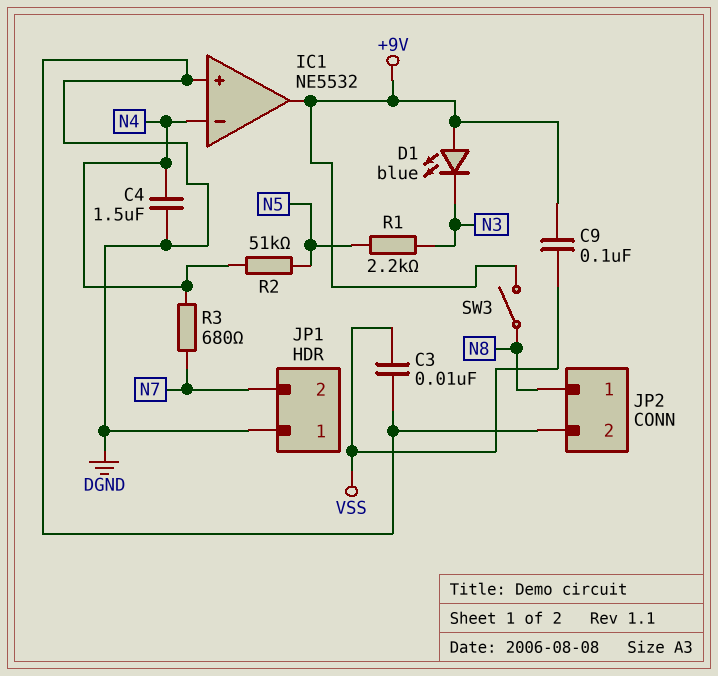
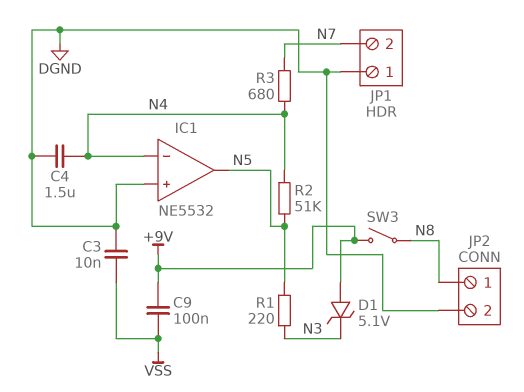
D1: LED blue (A +9V, K N3) -> zener 5.1V (A +9V, K N3)
IC1 pin out: +9V -> N5
R1: 2.2k (N3, N5) -> 220 (N3, N5)

